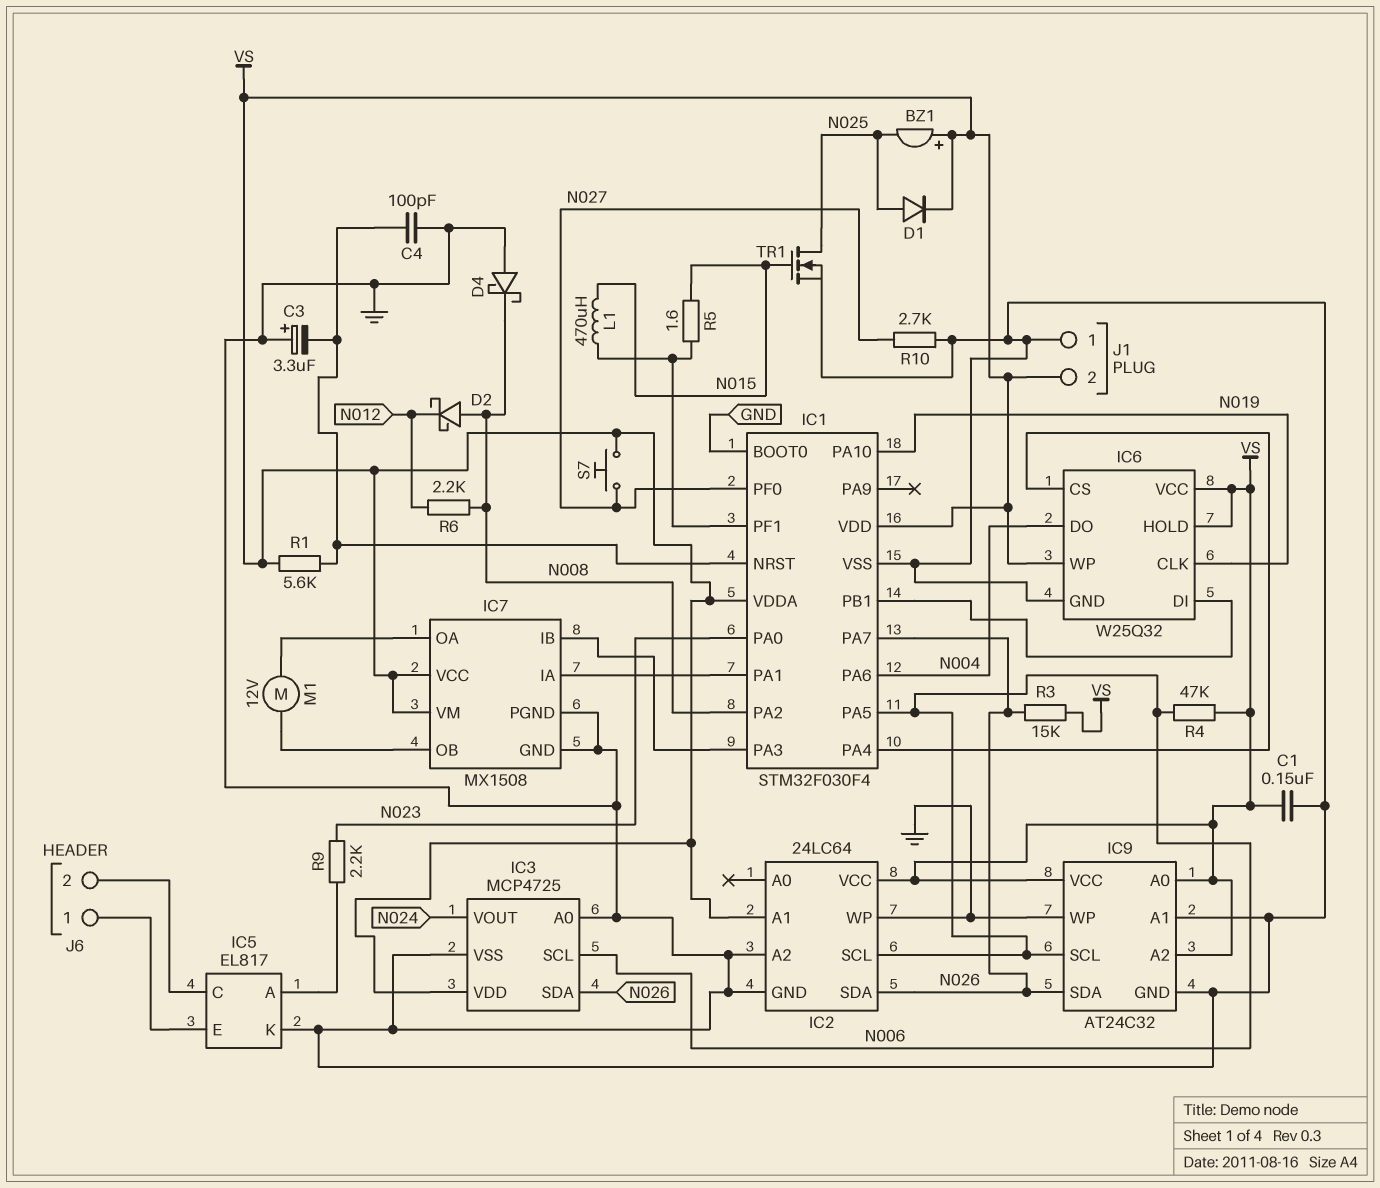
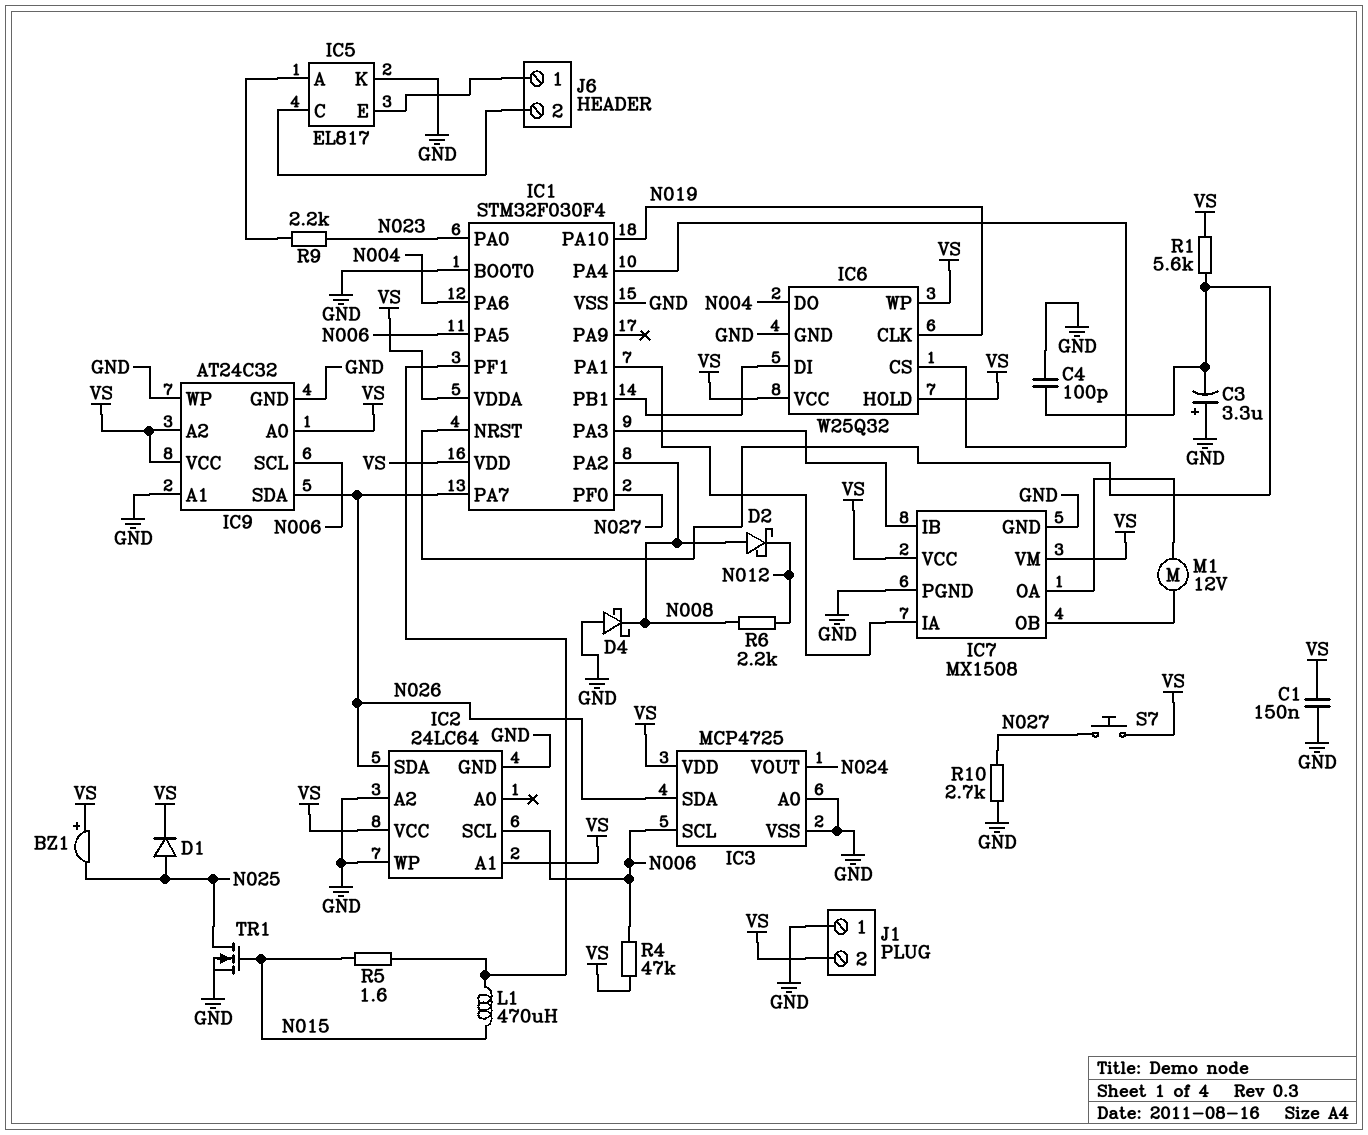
R3: 15k (N026, VS) -> none

